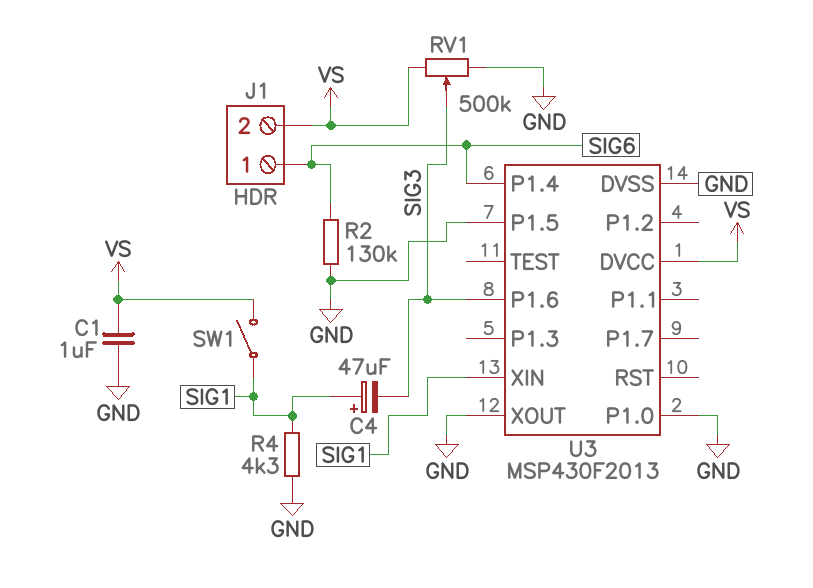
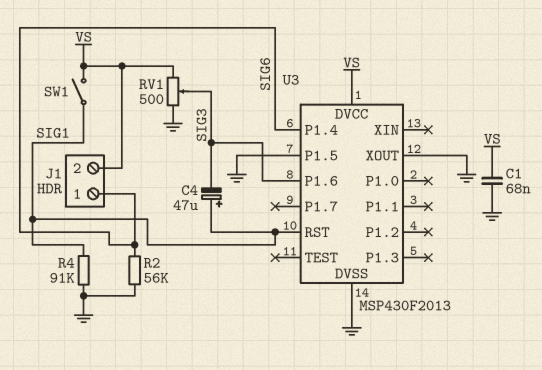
C1: 1uF (GND, VS) -> 68nF (GND, VS)
R2: 130k (GND, SIG6) -> 56k (GND, SIG6)
R4: 4.3k (GND, SIG1) -> 91k (GND, SIG1)
RV1: 500k (GND, VS, wiper SIG3) -> 500 (GND, VS, wiper SIG3)
U3 pin P1.0: GND -> none
U3 pin RST: none -> SIG1
U3 pin XIN: SIG1 -> none

